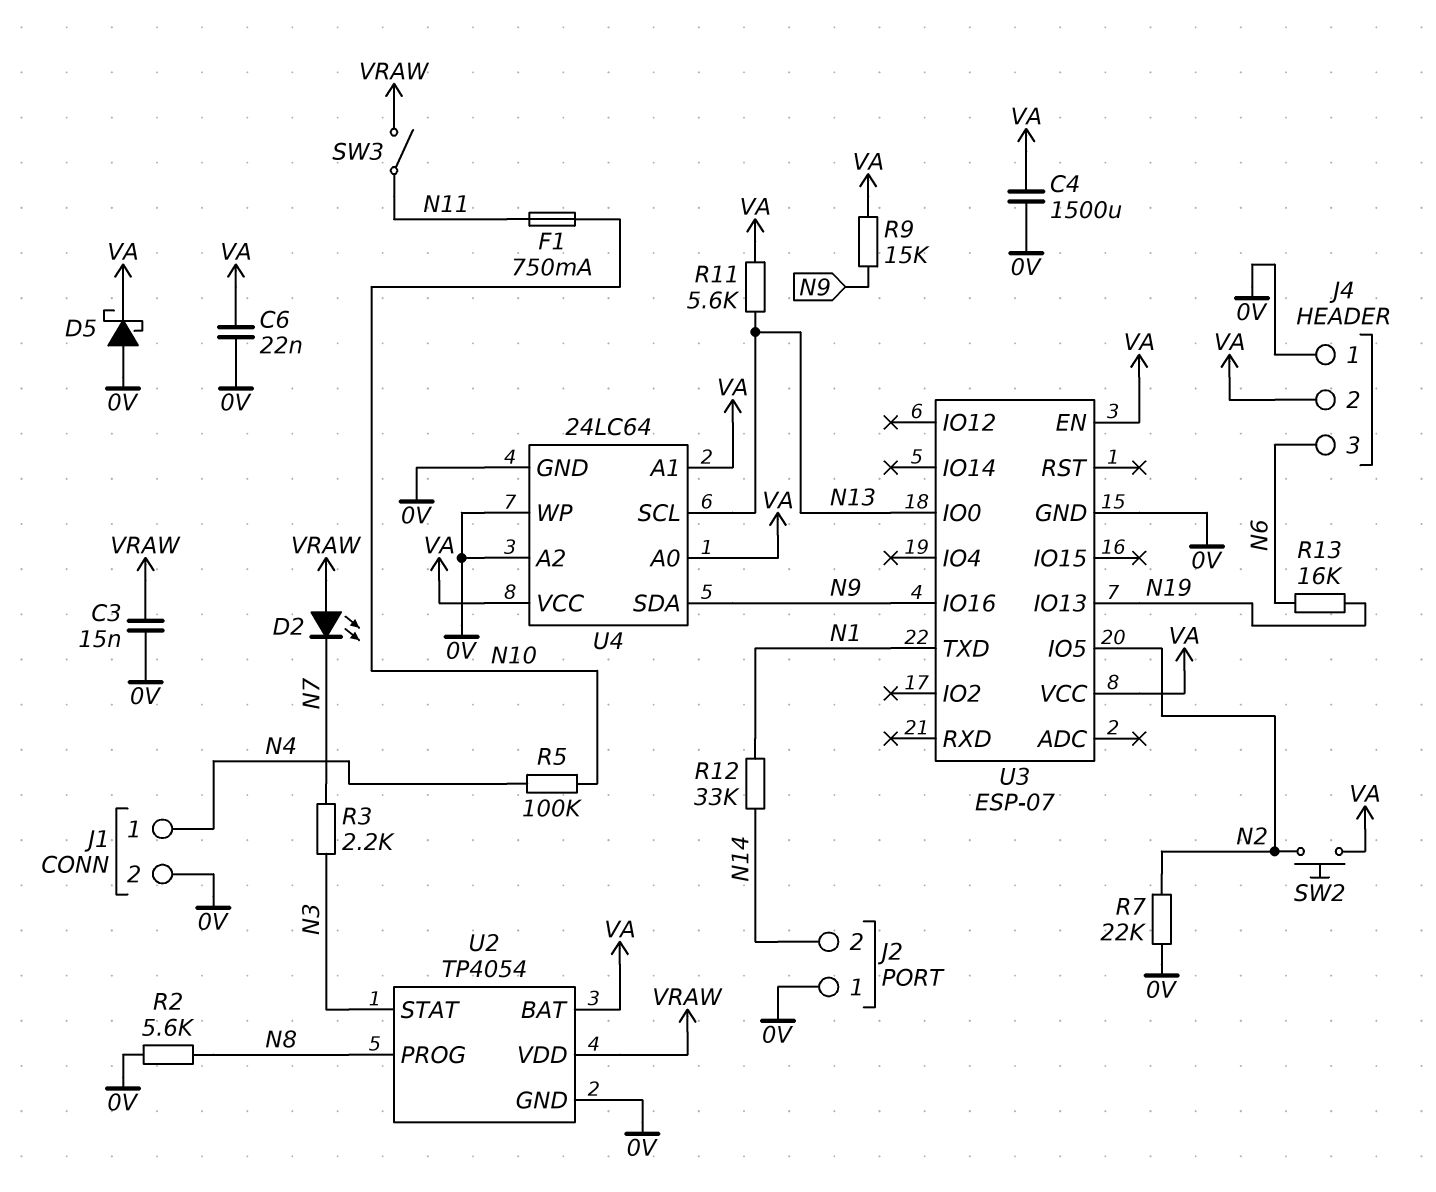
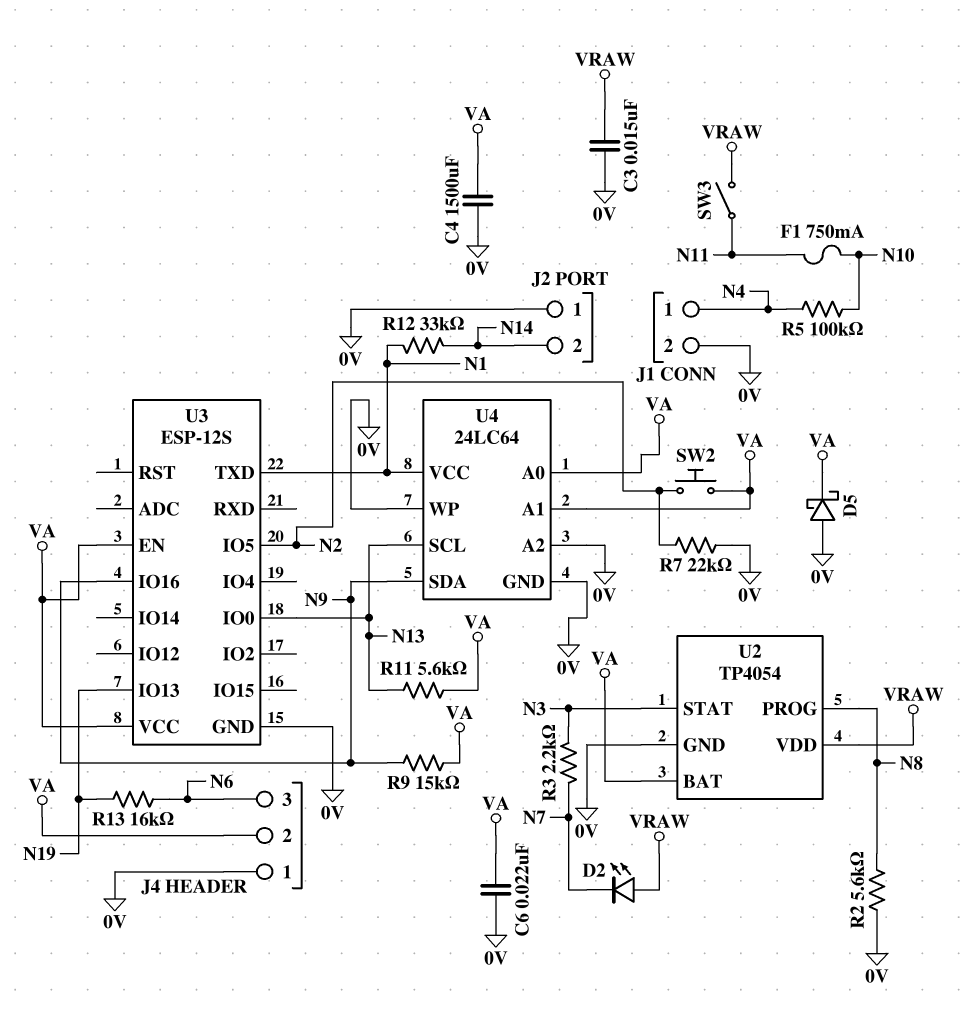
U3: ESP-07 -> ESP-12S
U4 pin VCC: VA -> N1

